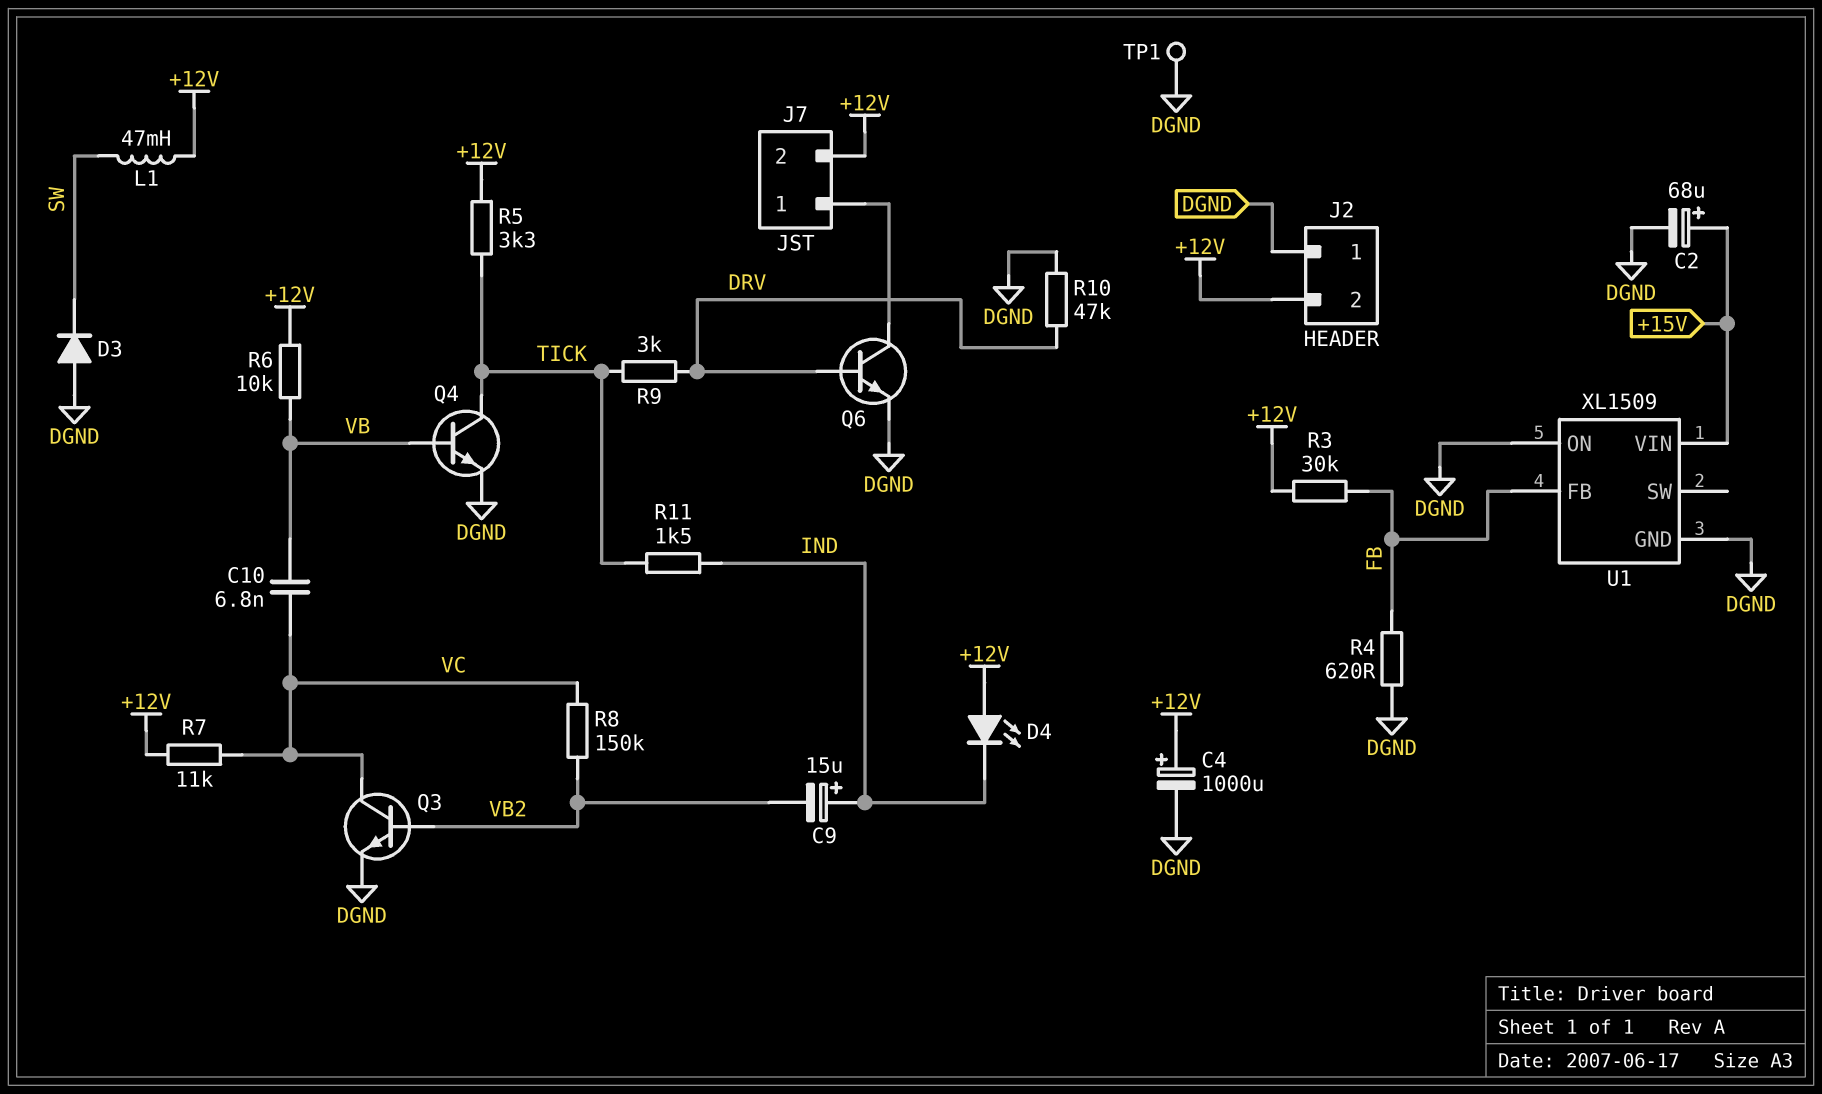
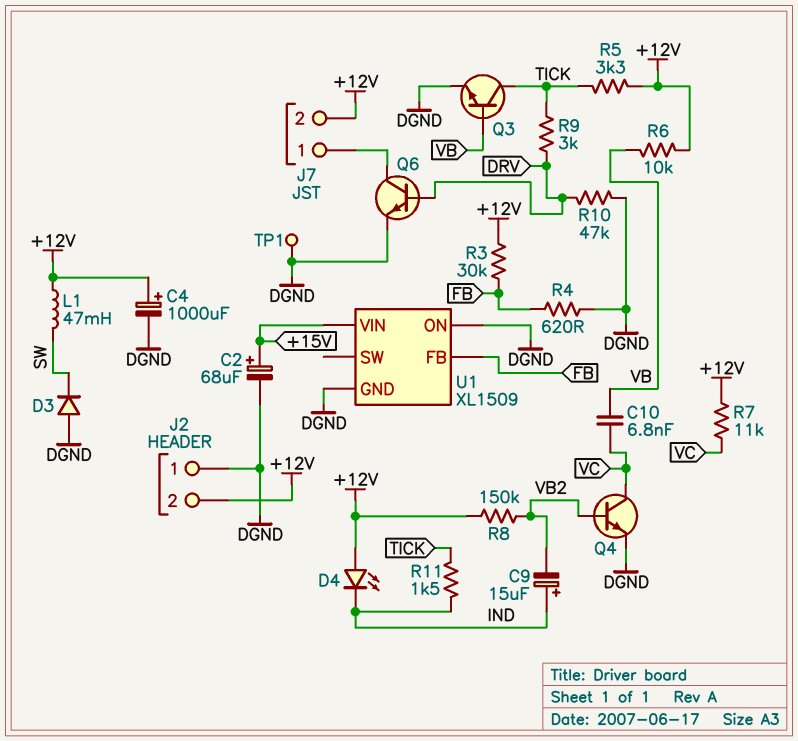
Q3: NPN (B VB2, C VC, E DGND) -> NPN (B VB, C TICK, E DGND)
Q4: NPN (B VB, C TICK, E DGND) -> NPN (B VB2, C VC, E DGND)
R8: 150k (VB2, VC) -> 150k (+12V, VB2)

